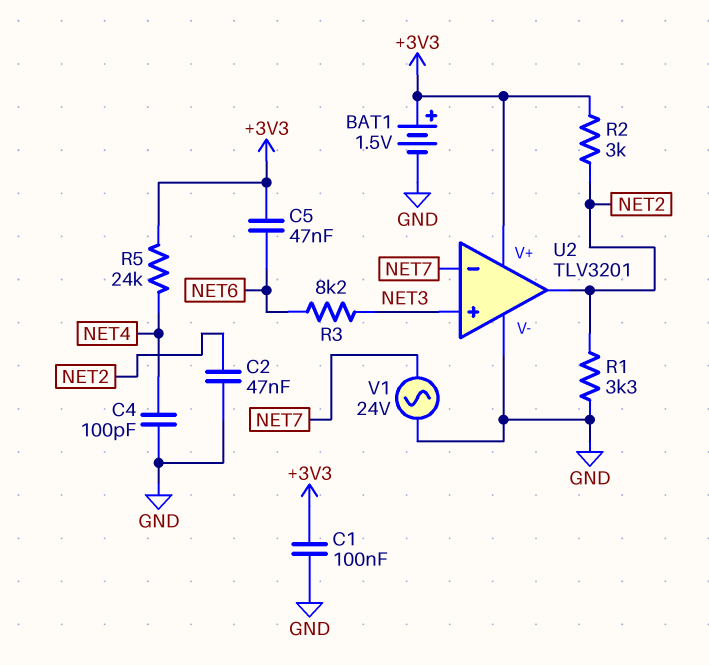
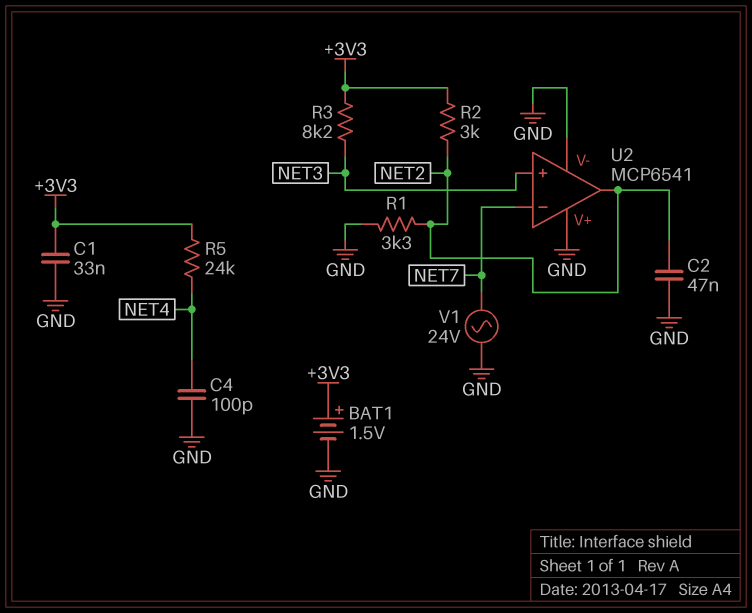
C1: 100nF (+3V3, GND) -> 33nF (+3V3, GND)
C5: 47nF (+3V3, NET6) -> none
R3: 8.2k (NET3, NET6) -> 8.2k (+3V3, NET3)
U2: TLV3201 -> MCP6541
U2 pin V+: +3V3 -> GND

